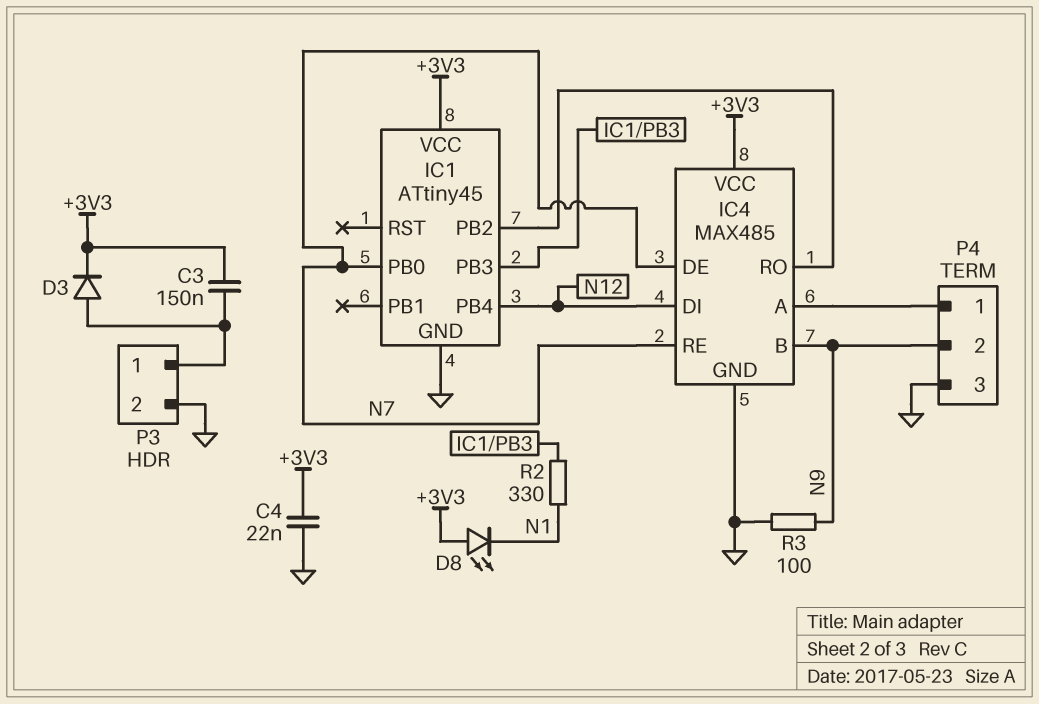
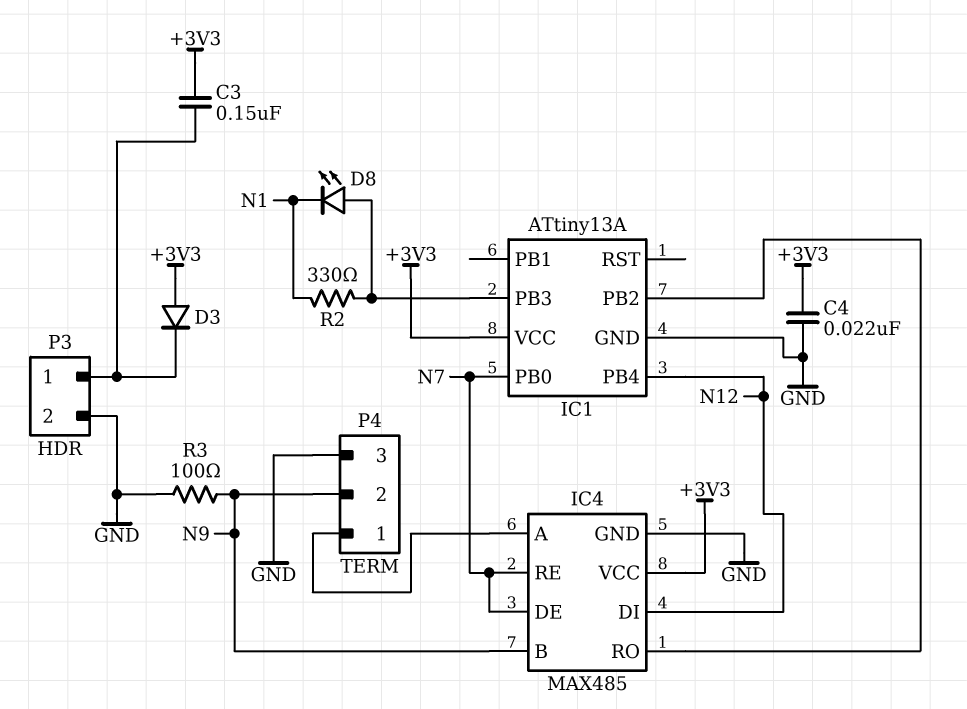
D3: diode (A P3/1, K +3V3) -> diode (A +3V3, K P3/1)
D8: LED (A +3V3, K N1) -> LED (A IC1/PB3, K N1)
IC1: ATtiny45 -> ATtiny13A

